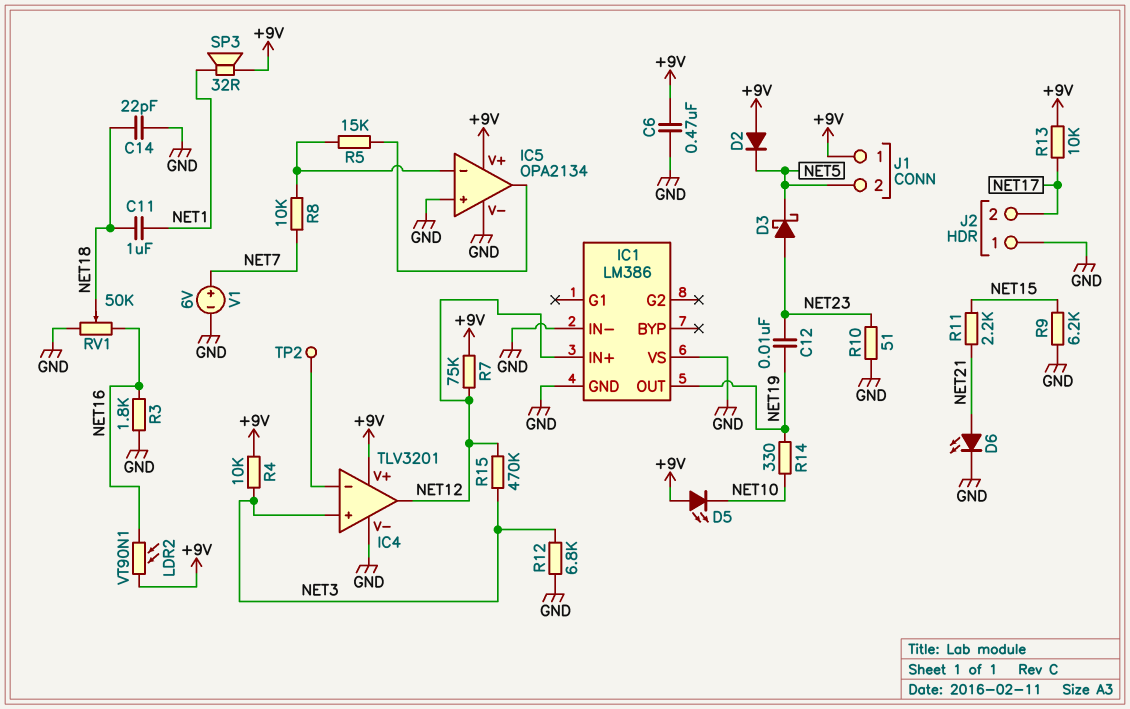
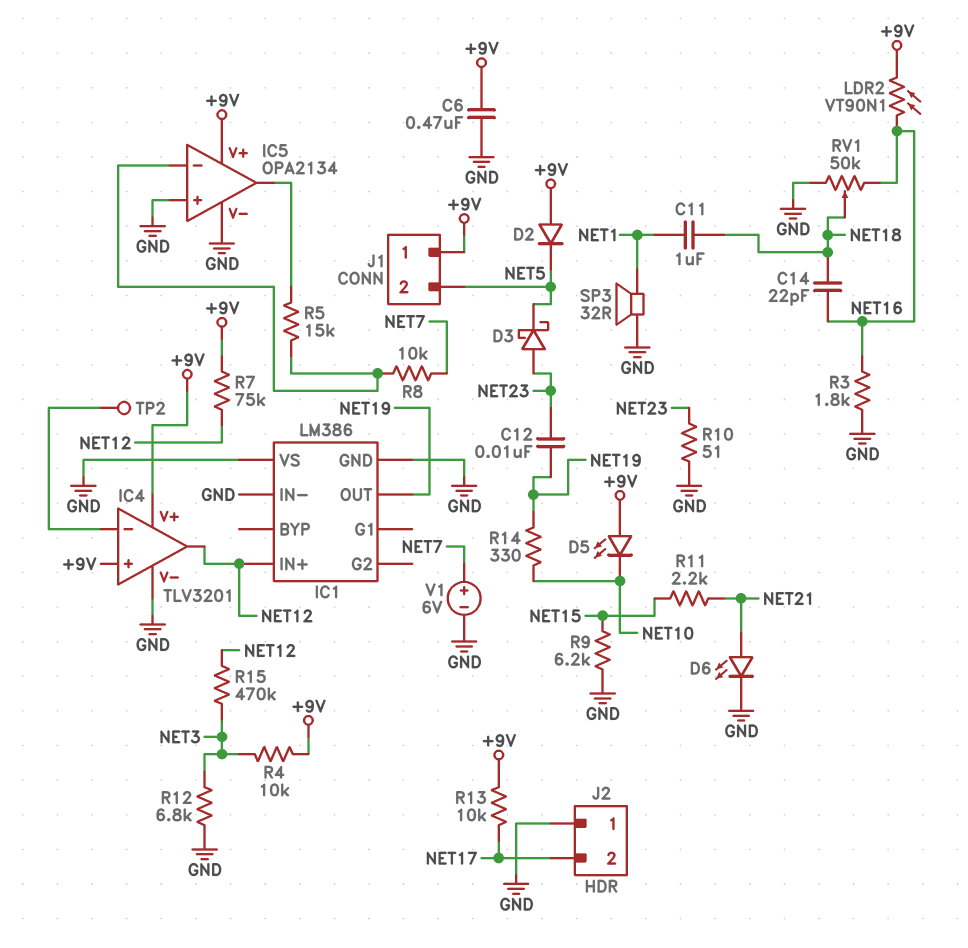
C14: 22pF (GND, NET18) -> 22pF (NET16, NET18)
IC4 pin in+: NET3 -> +9V
SP3: speaker 32R (+9V, NET1) -> speaker 32R (GND, NET1)

